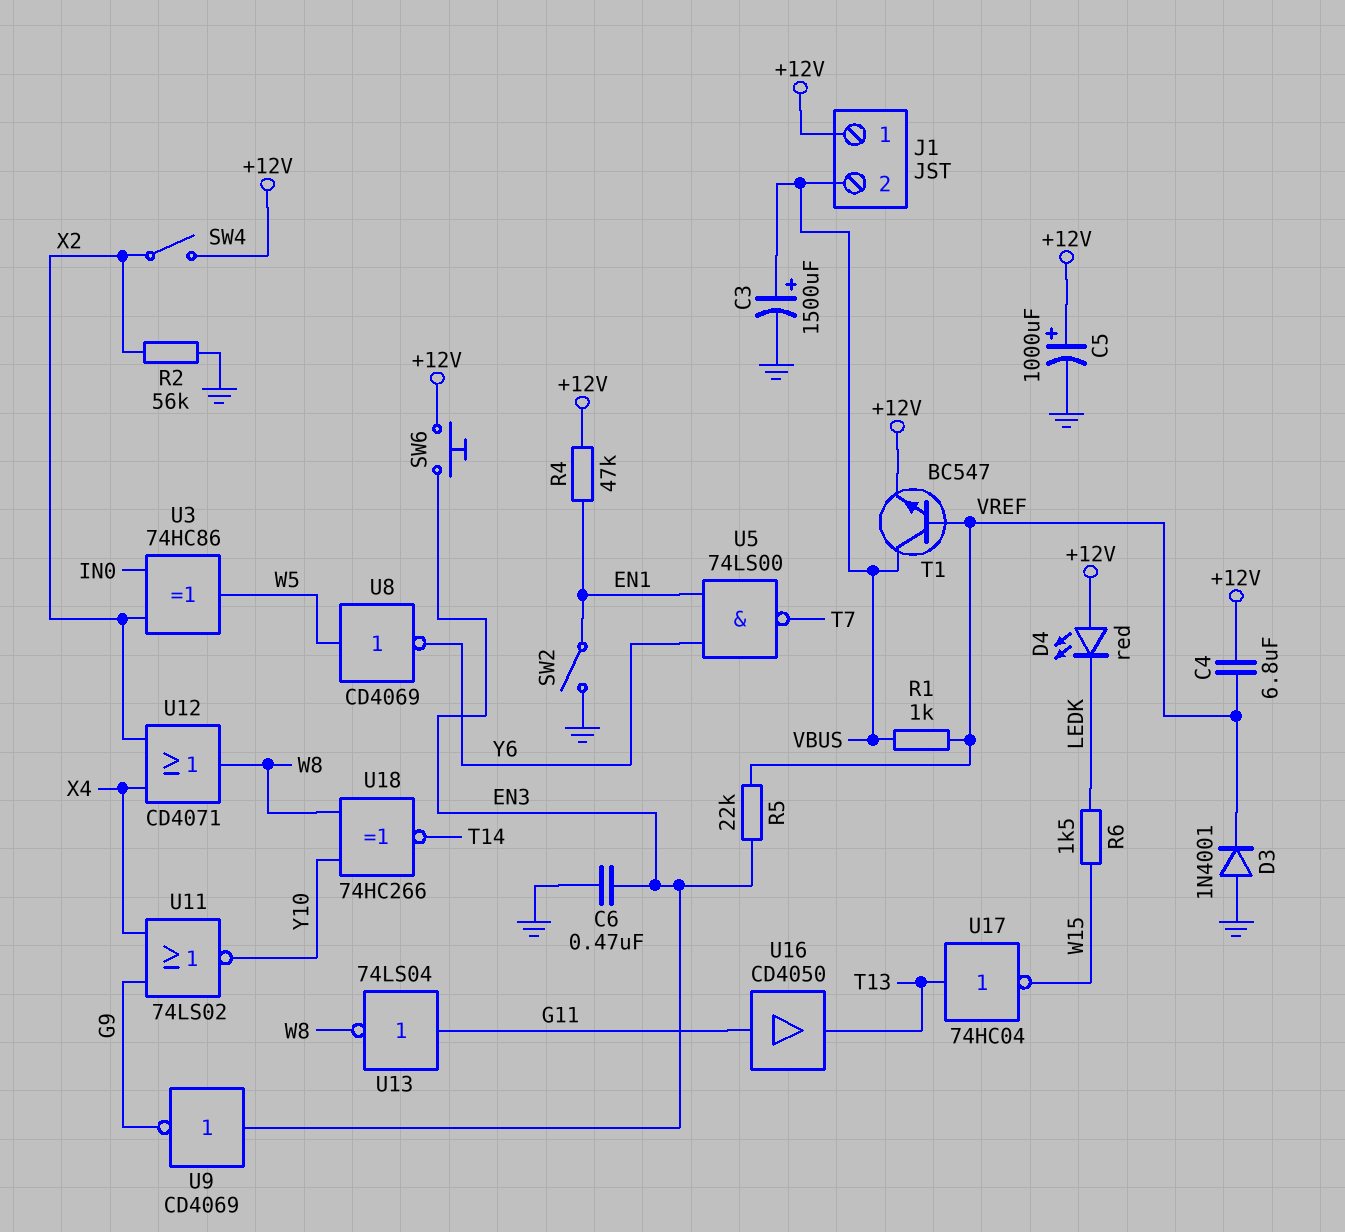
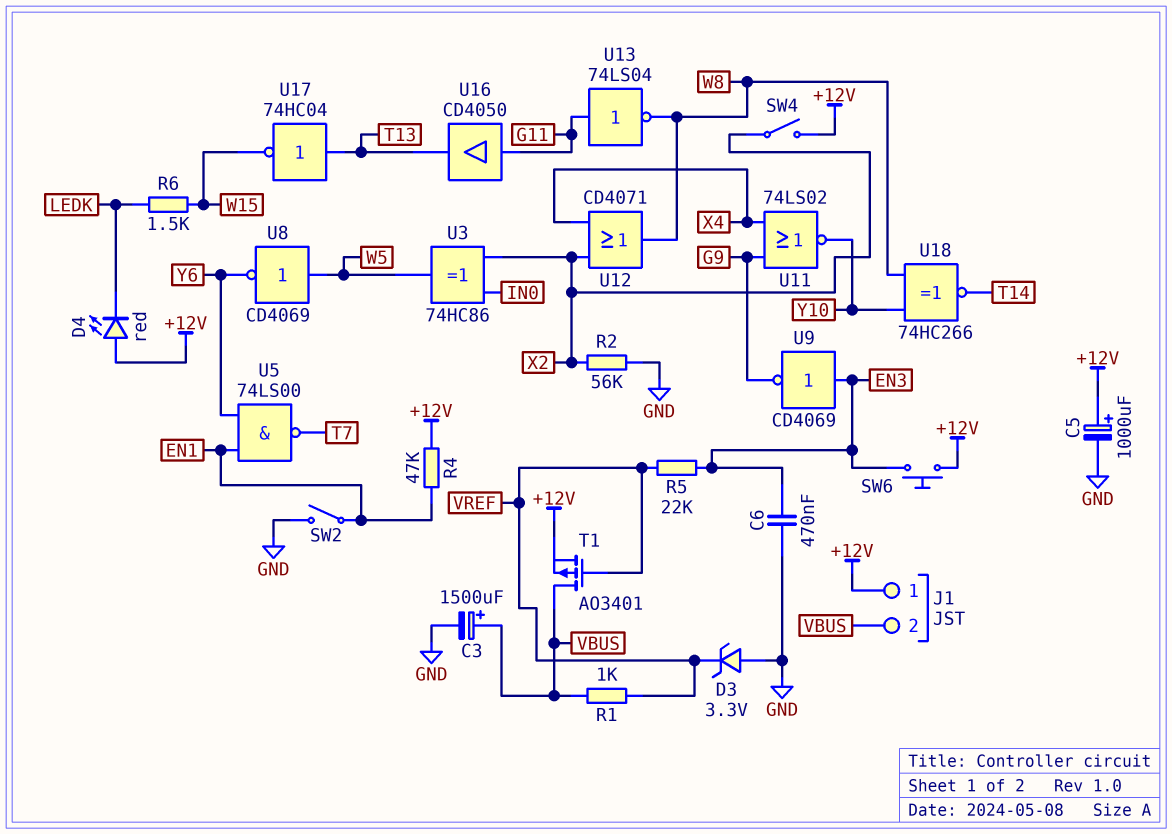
C4: 6.8uF (+12V, VREF) -> none
D3: diode 1N4001 (A GND, K VREF) -> zener 3.3V (A GND, K VREF)
T1: NPN BC547 (B VREF, C VBUS, E +12V) -> PMOS AO3401 (G VREF, D VBUS, S +12V)

